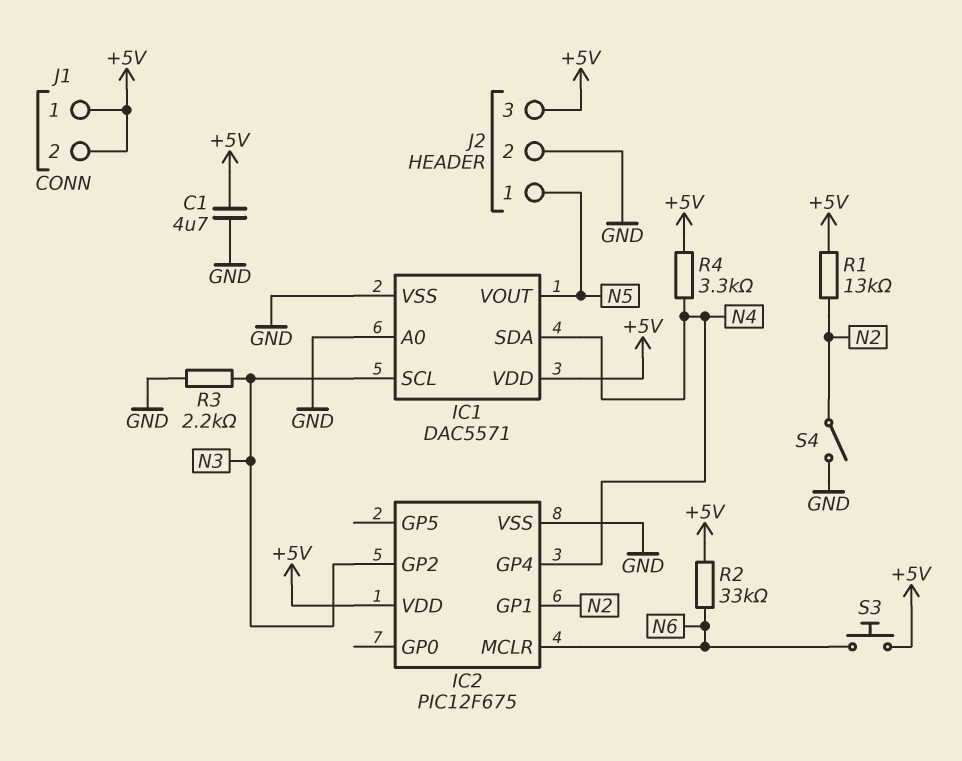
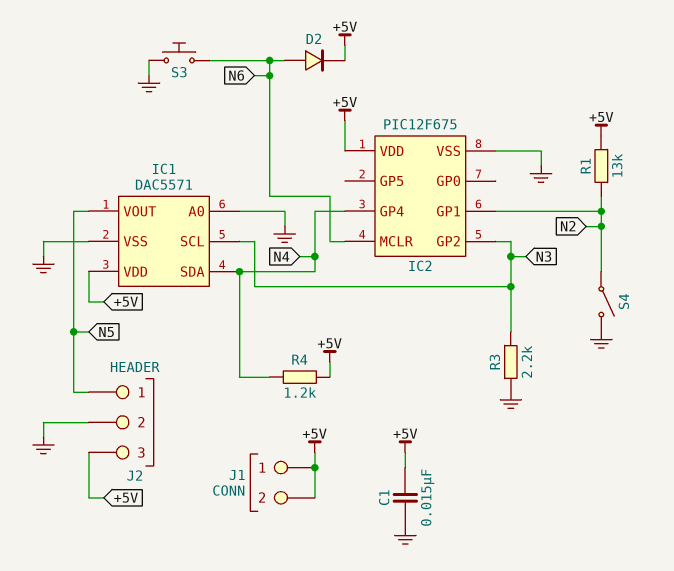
C1: 4.7uF (+5V, GND) -> 15nF (+5V, GND)
D2: none -> diode (A N6, K +5V)
R2: 33k (+5V, N6) -> none
R4: 3.3k (+5V, N4) -> 1.2k (+5V, N4)
S3: button (+5V, N6) -> button (GND, N6)

